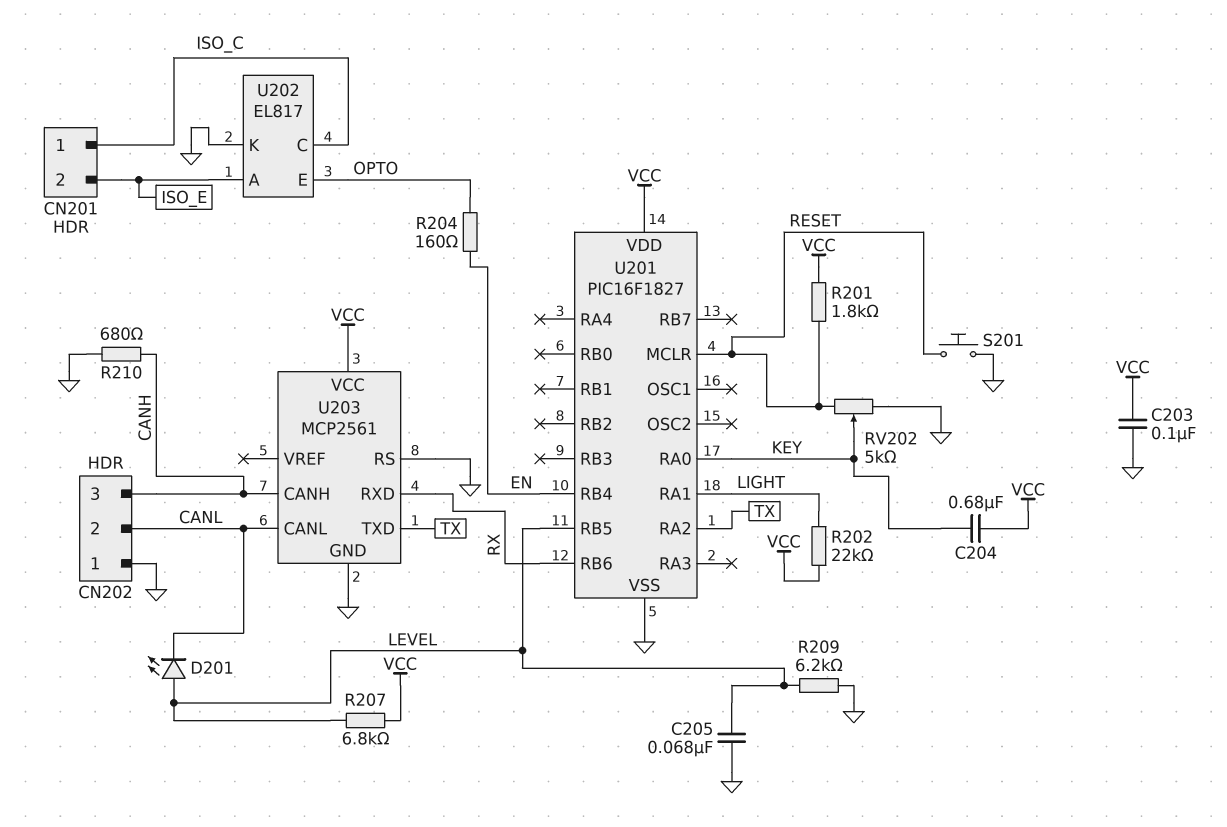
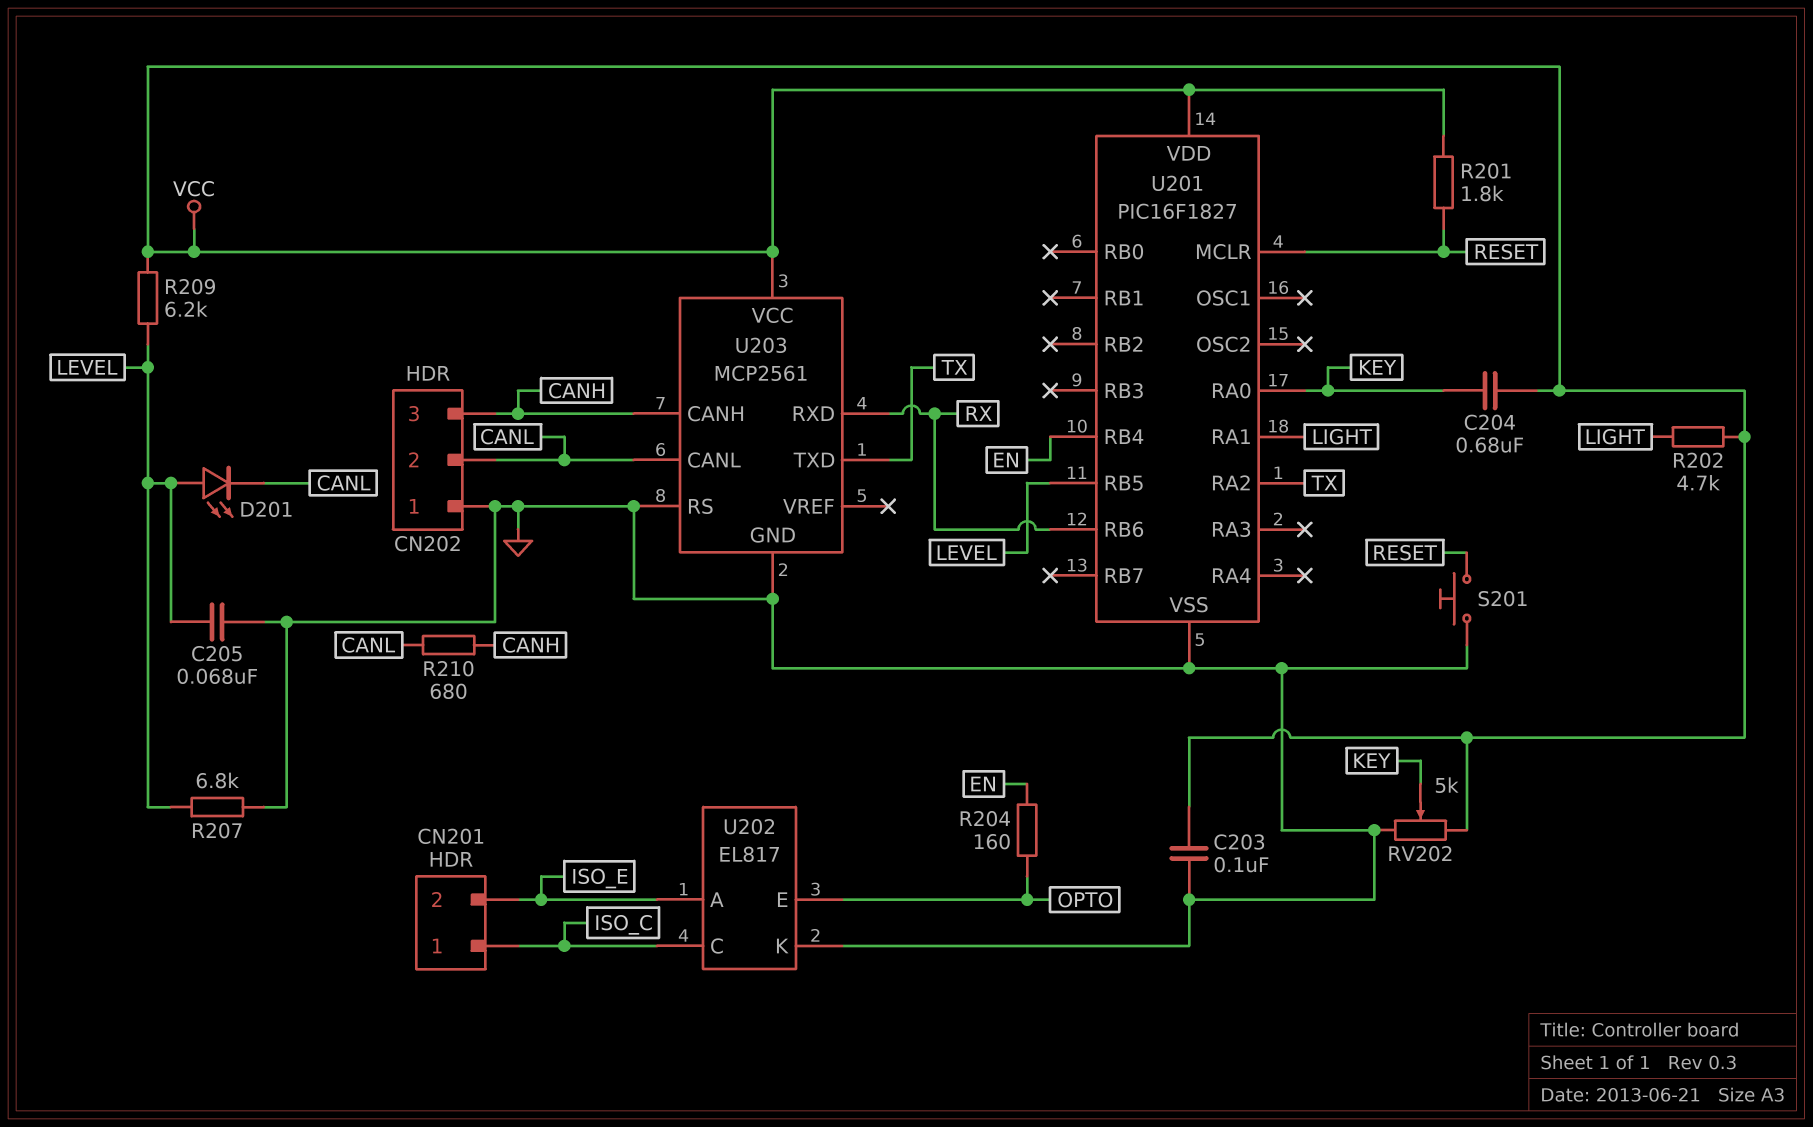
R202: 22k (LIGHT, VCC) -> 4.7k (LIGHT, VCC)
R207: 6.8k (LEVEL, VCC) -> 6.8k (GND, LEVEL)
R209: 6.2k (GND, LEVEL) -> 6.2k (LEVEL, VCC)
R210: 680 (CANH, GND) -> 680 (CANH, CANL)
RV202: 5k (GND, RESET, wiper KEY) -> 5k (GND, VCC, wiper KEY)

